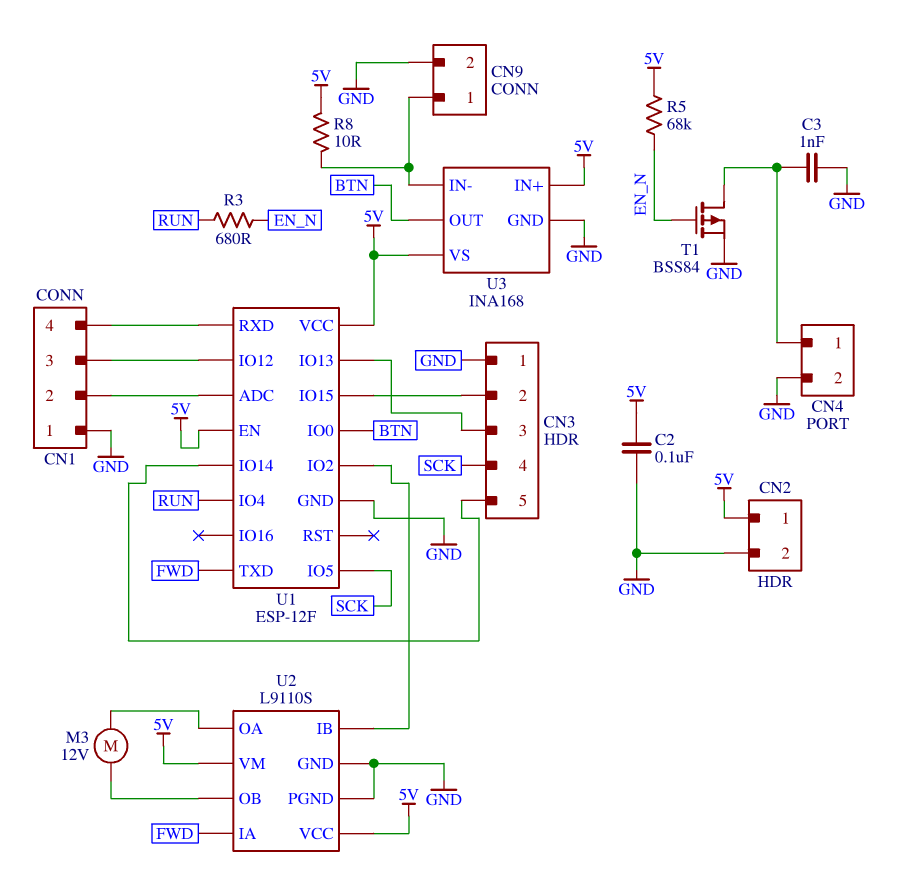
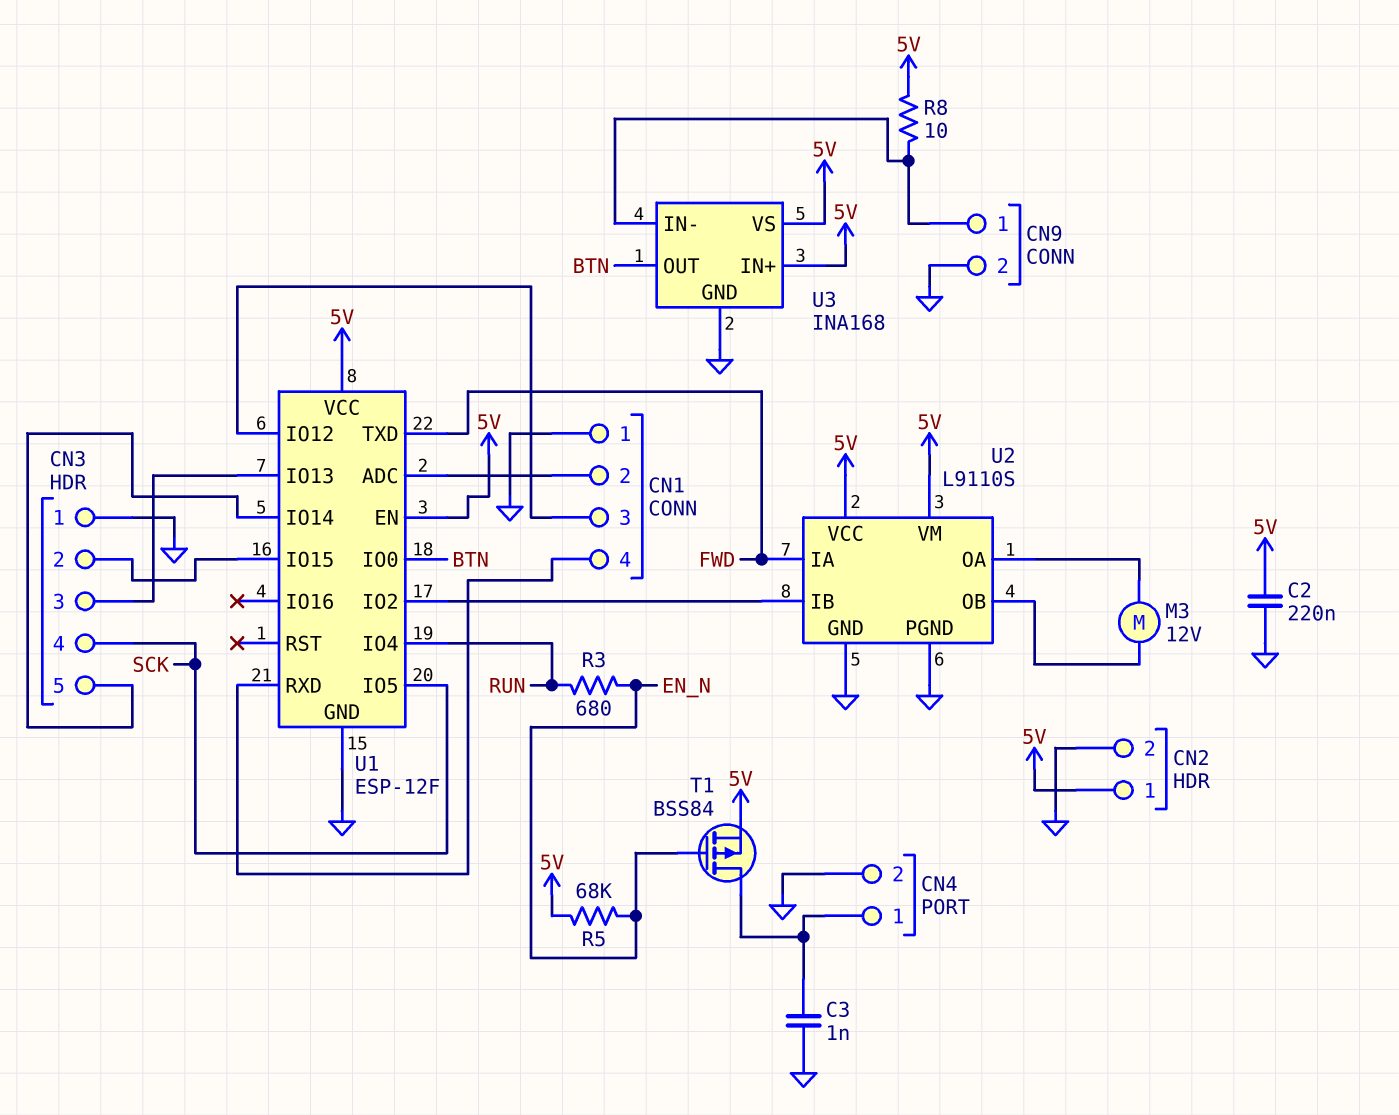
C2: 100nF (5V, GND) -> 220nF (5V, GND)
T1: PMOS BSS84 (G EN_N, D CN4/1, S GND) -> PMOS BSS84 (G EN_N, D CN4/1, S 5V)

